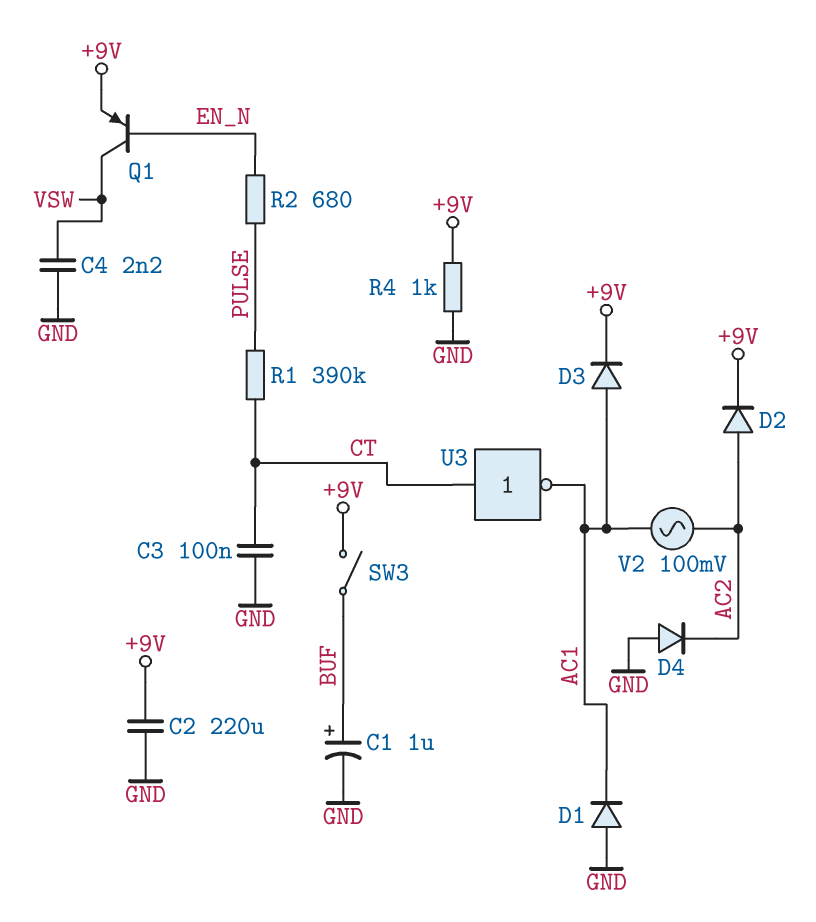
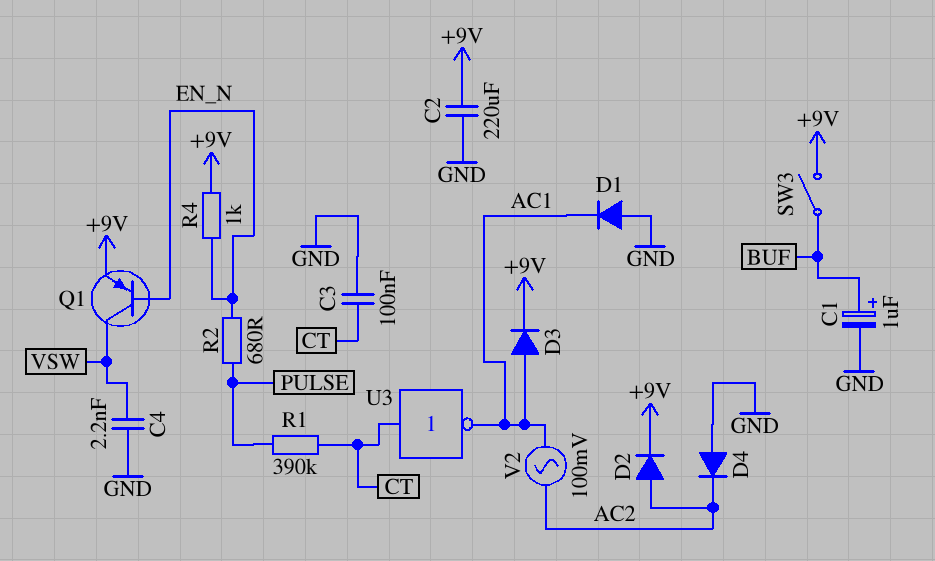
R4: 1k (+9V, GND) -> 1k (+9V, EN_N)

